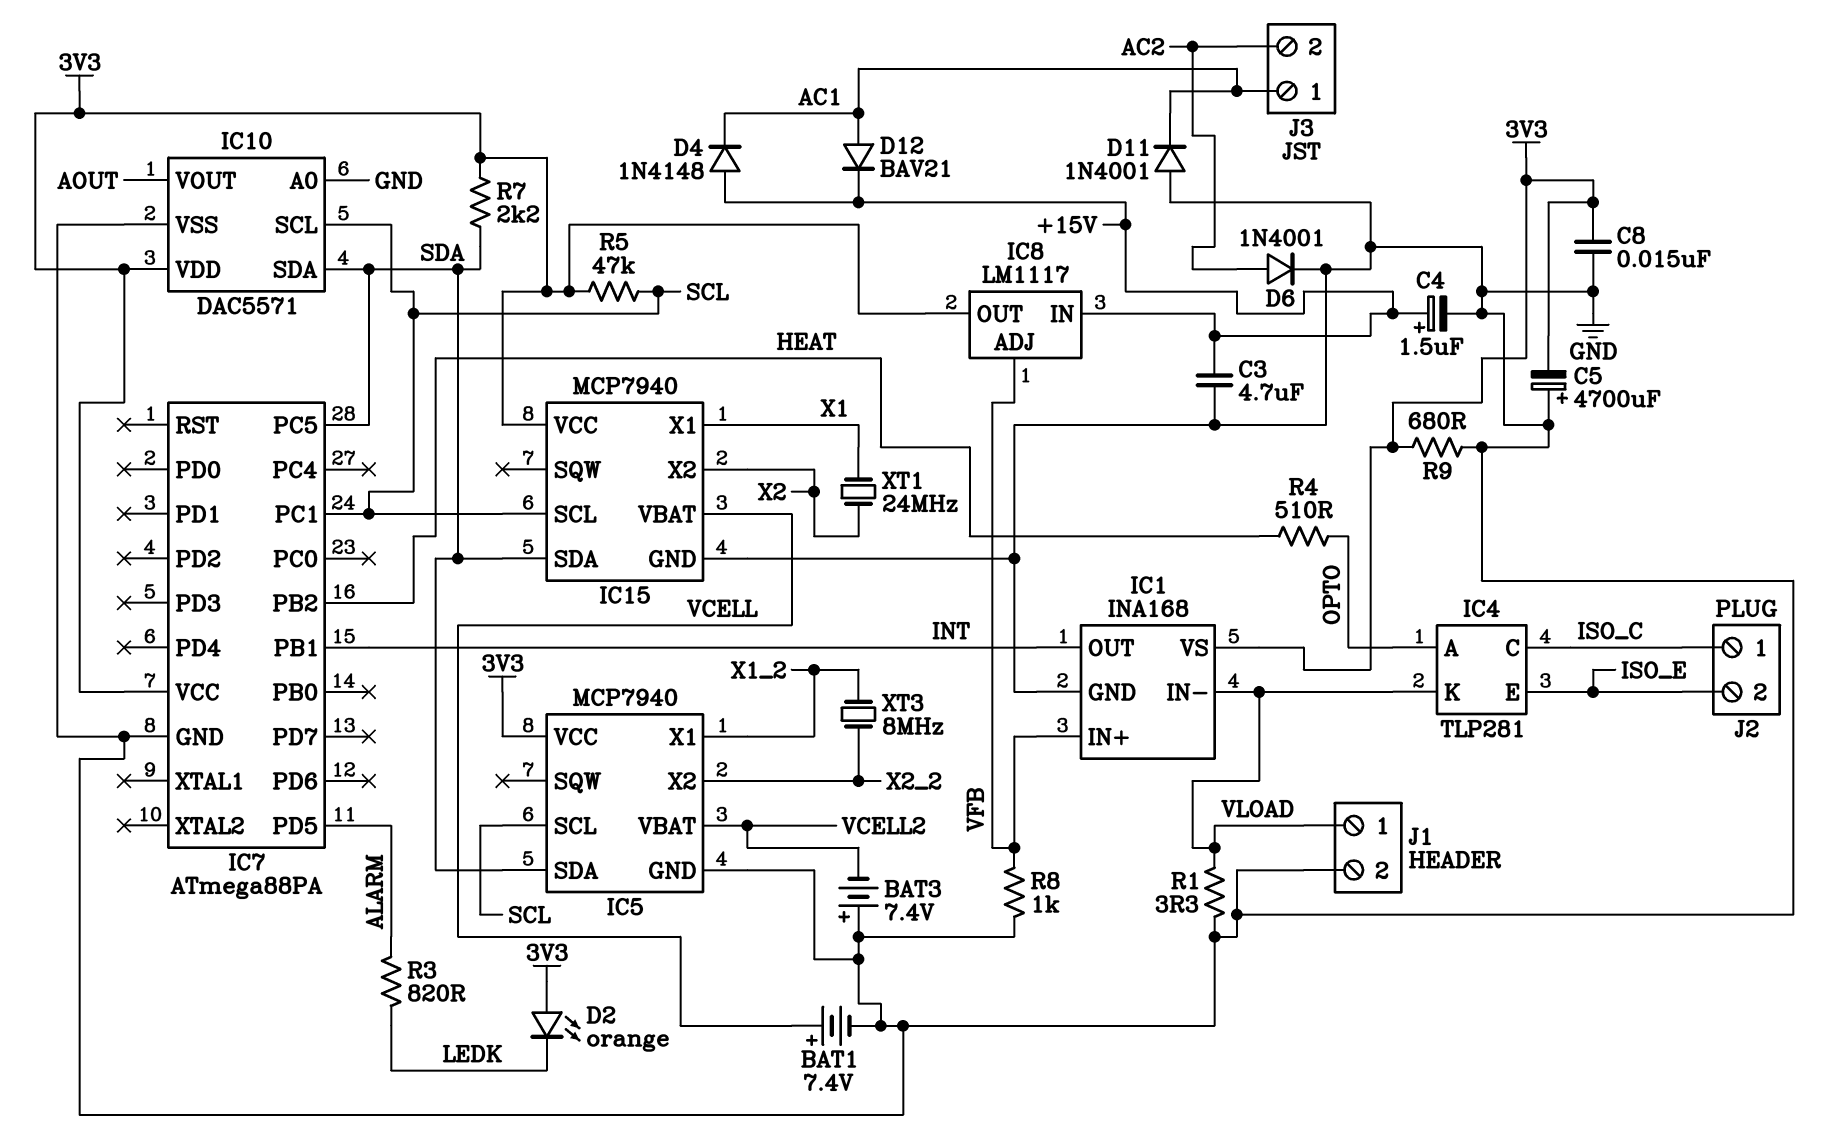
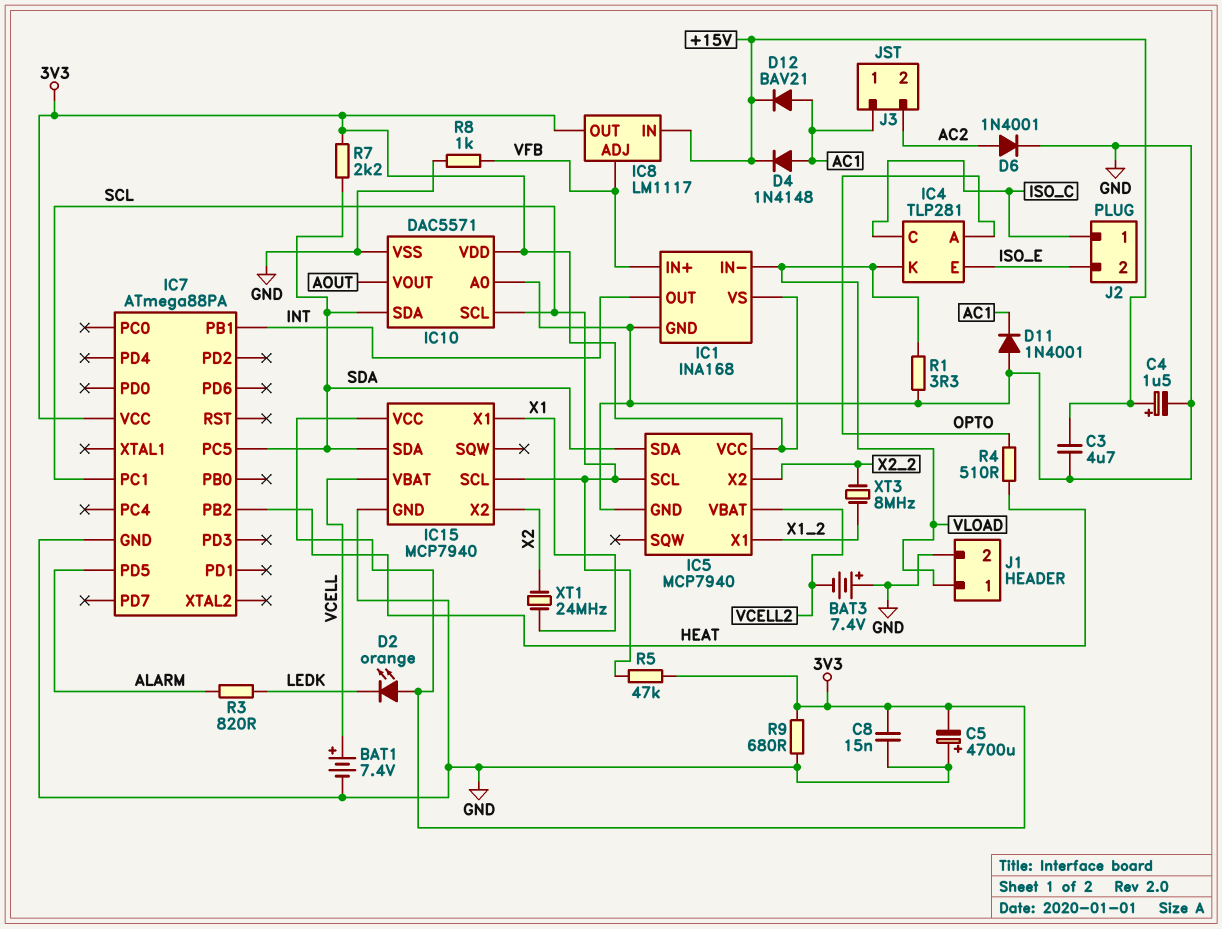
D4: diode 1N4148 (A +15V, K AC1) -> diode 1N4148 (A AC1, K +15V)

